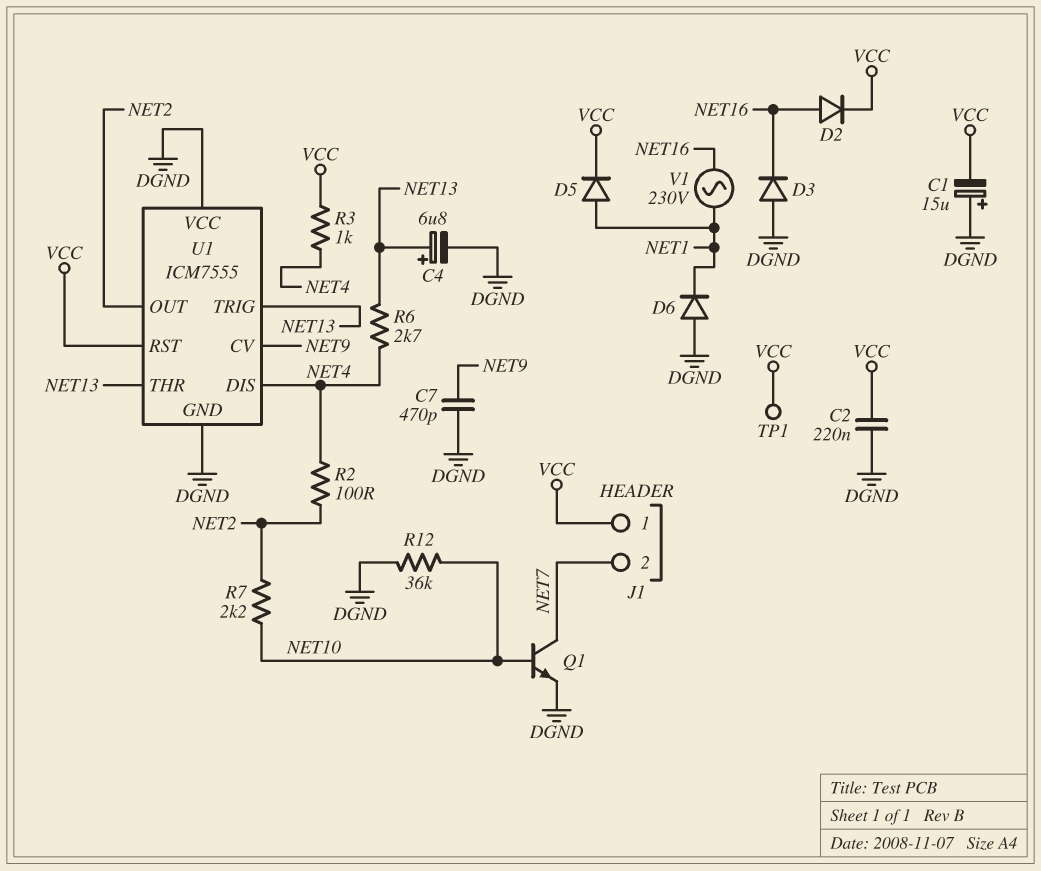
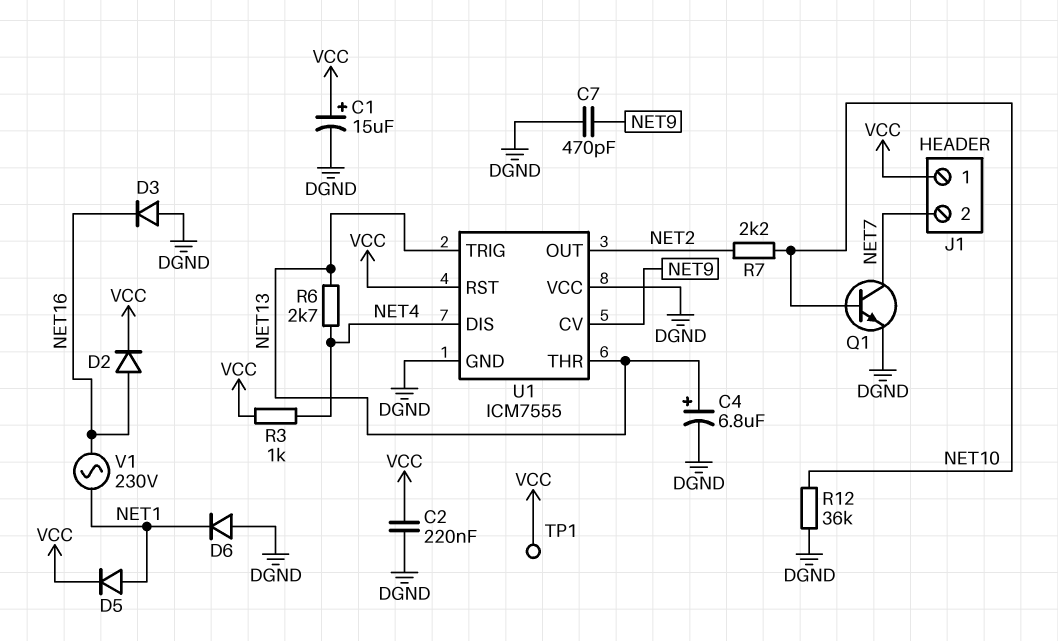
C1: 15uF (plus DGND, minus VCC) -> 15uF (plus VCC, minus DGND)
R2: 100 (NET2, NET4) -> none

